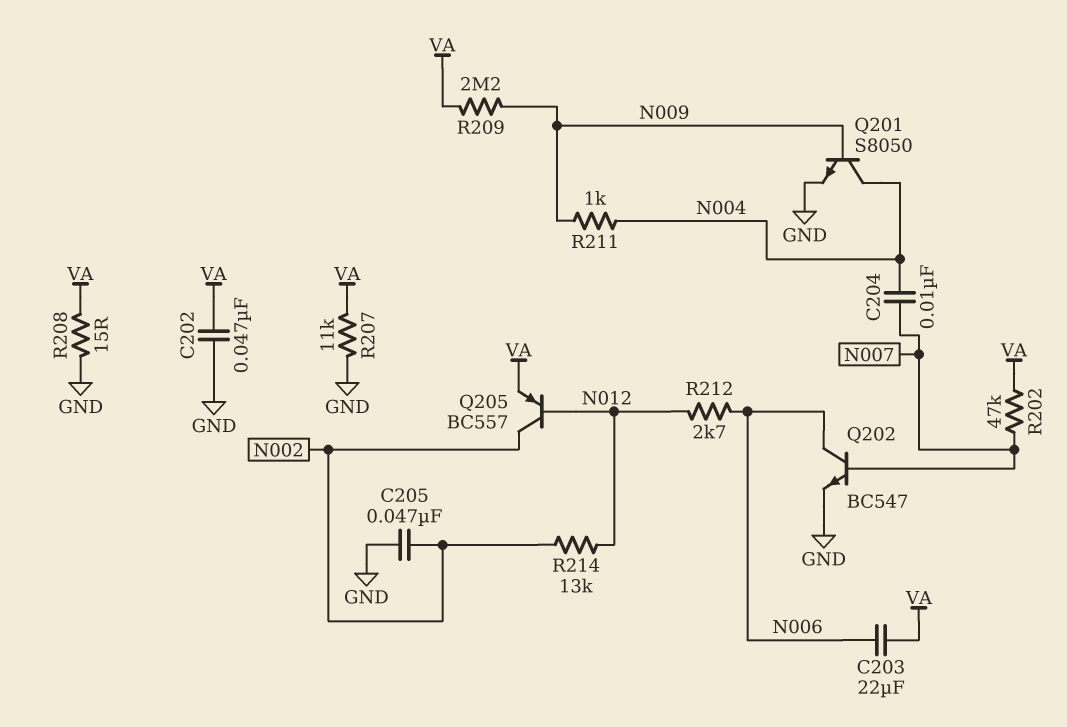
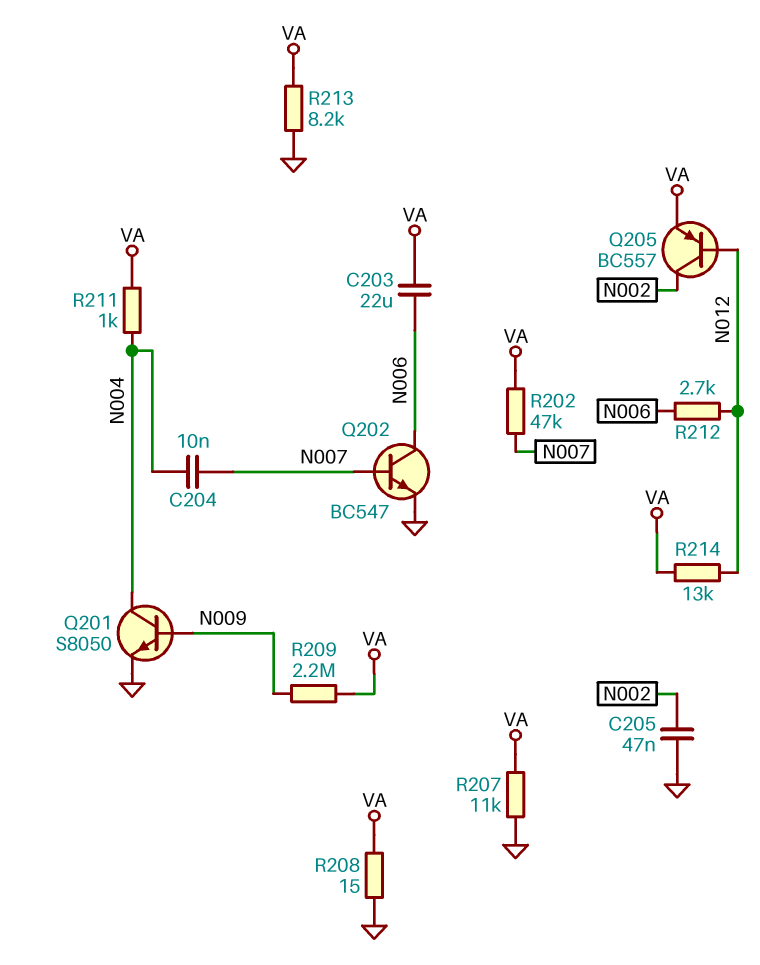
C202: 47nF (GND, VA) -> none
R211: 1k (N004, N009) -> 1k (N004, VA)
R213: none -> 8.2k (GND, VA)
R214: 13k (N002, N012) -> 13k (N012, VA)

